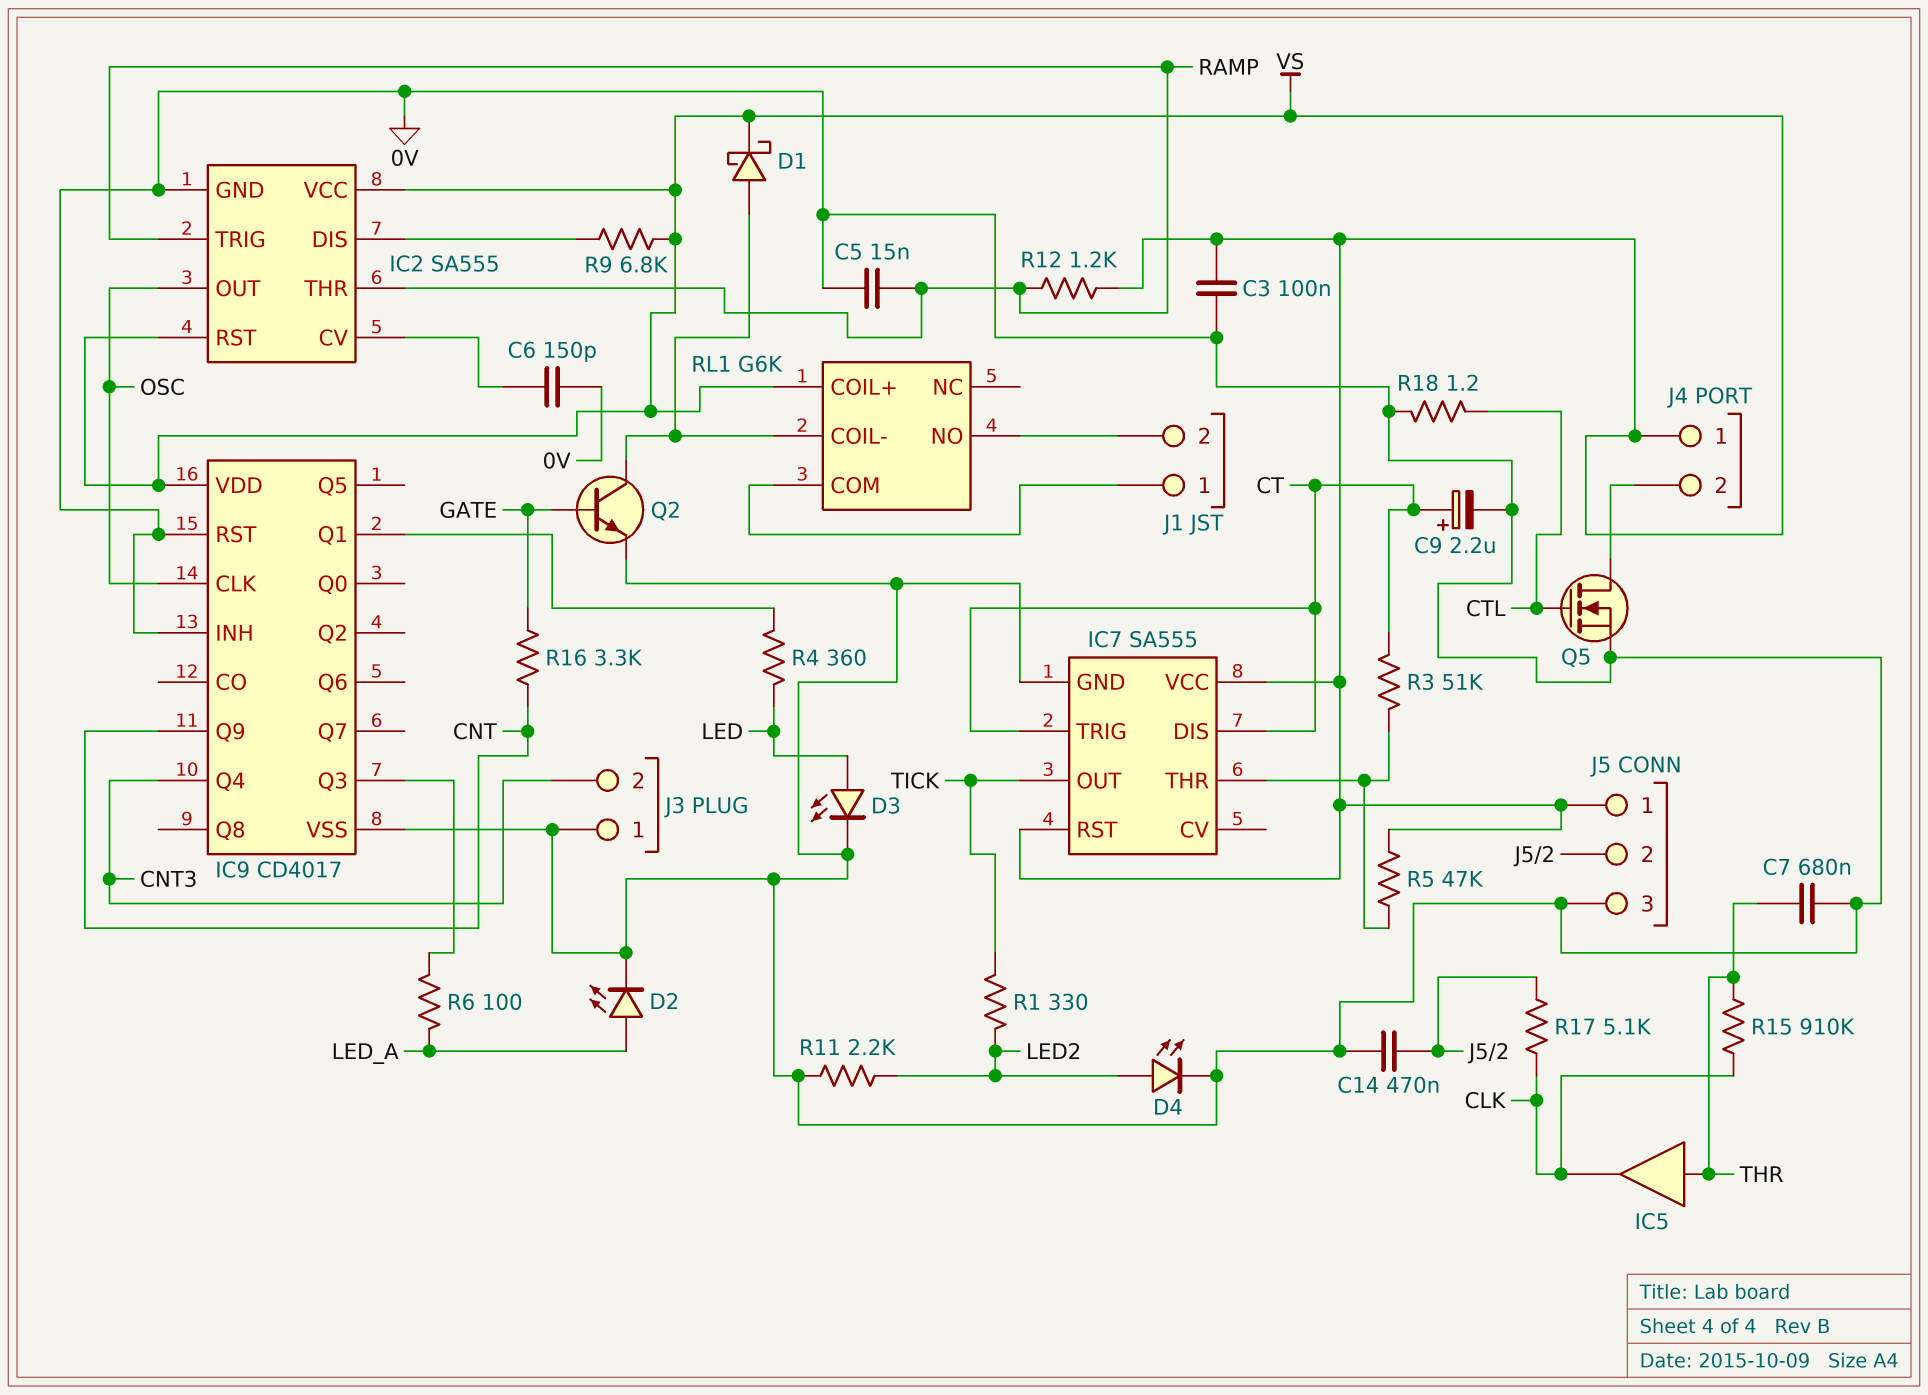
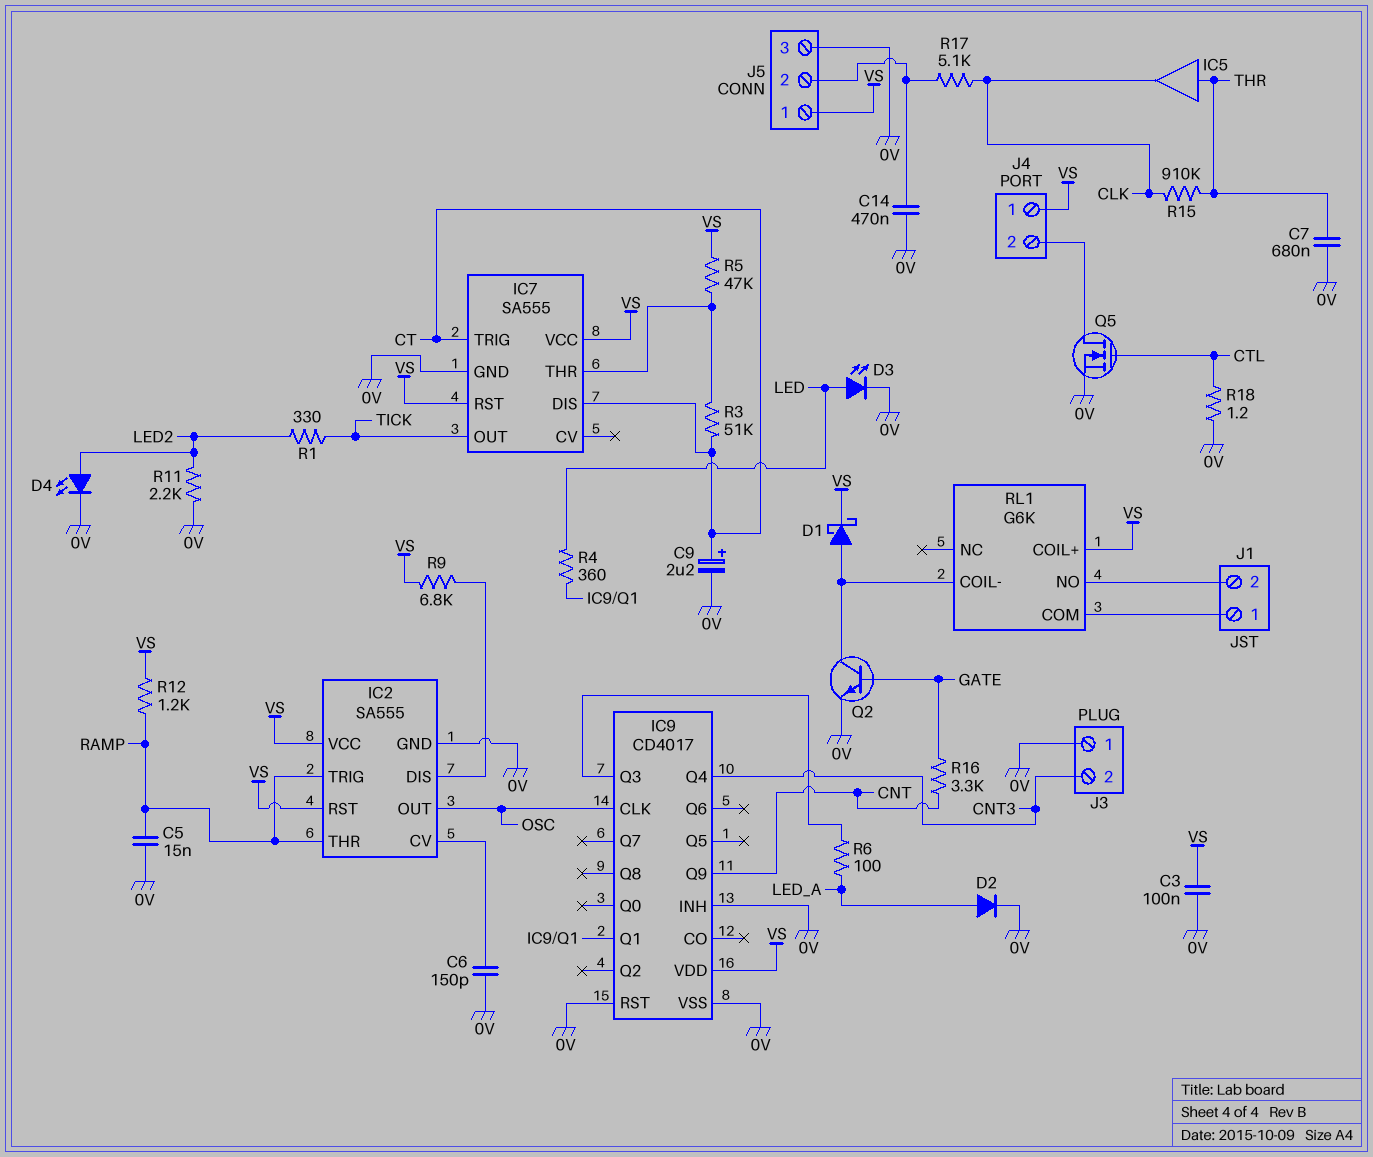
D2: LED (A LED_A, K 0V) -> diode (A LED_A, K 0V)

